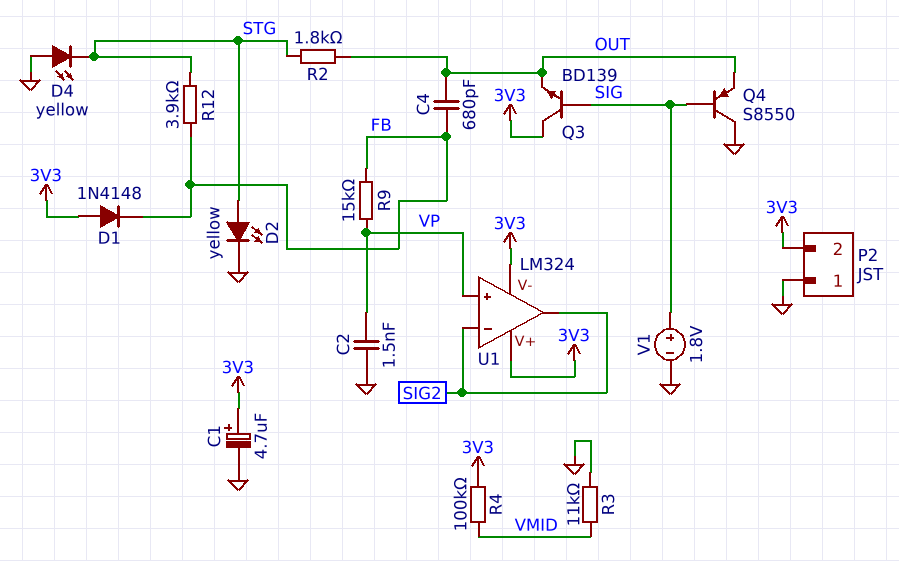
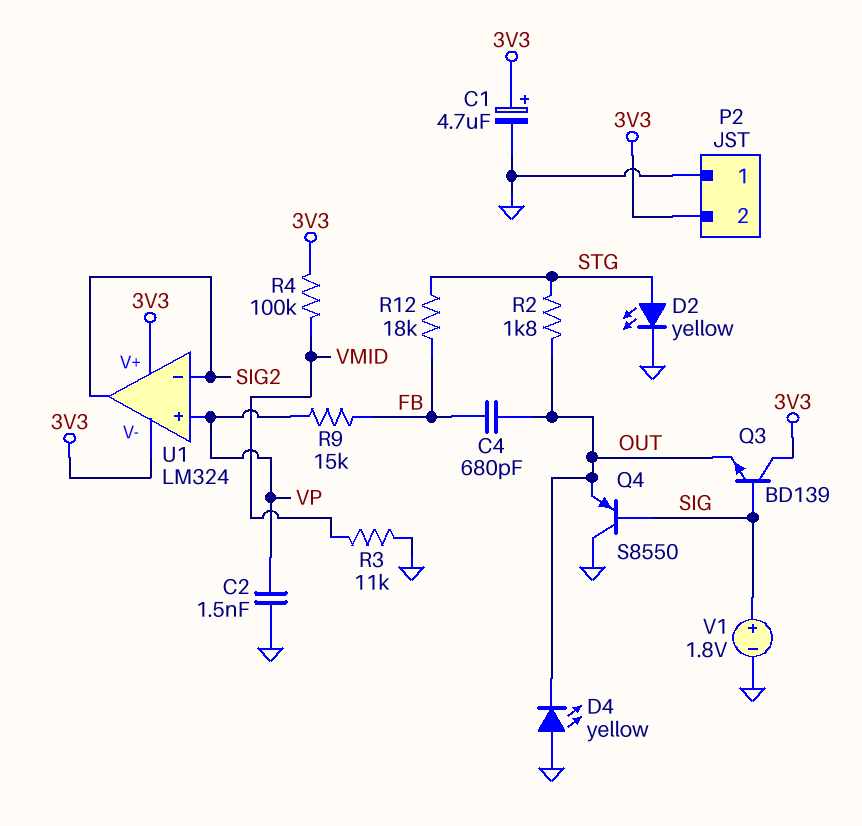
D1: diode 1N4148 (A 3V3, K FB) -> none
D4: LED yellow (A GND, K STG) -> LED yellow (A GND, K OUT)
R12: 3.9k (FB, STG) -> 18k (FB, STG)

